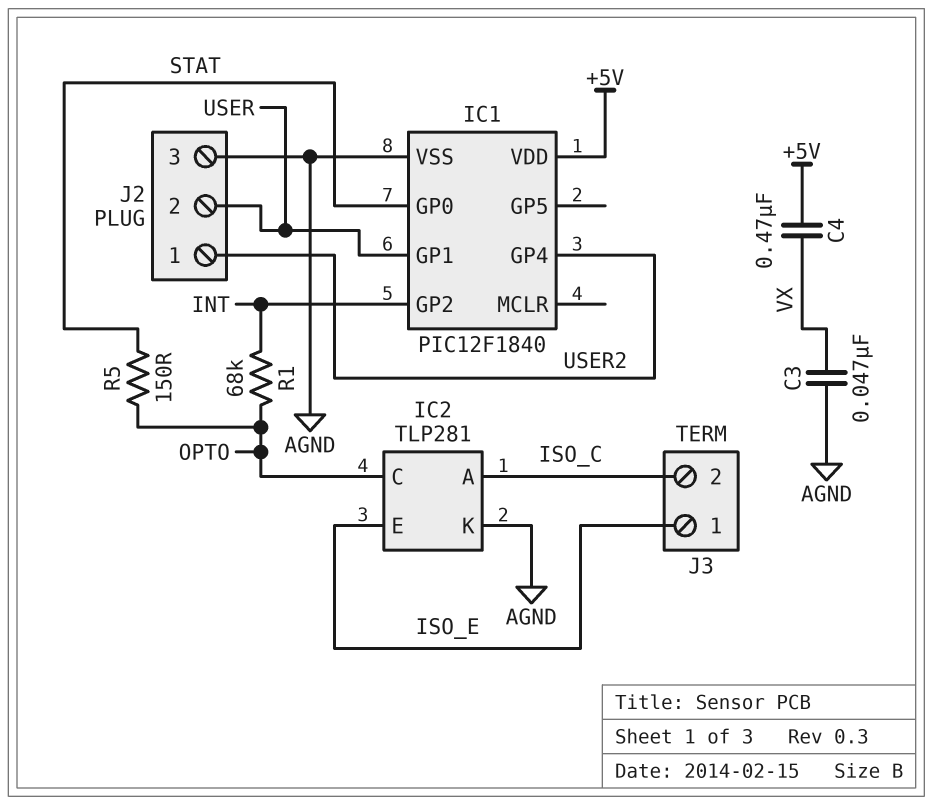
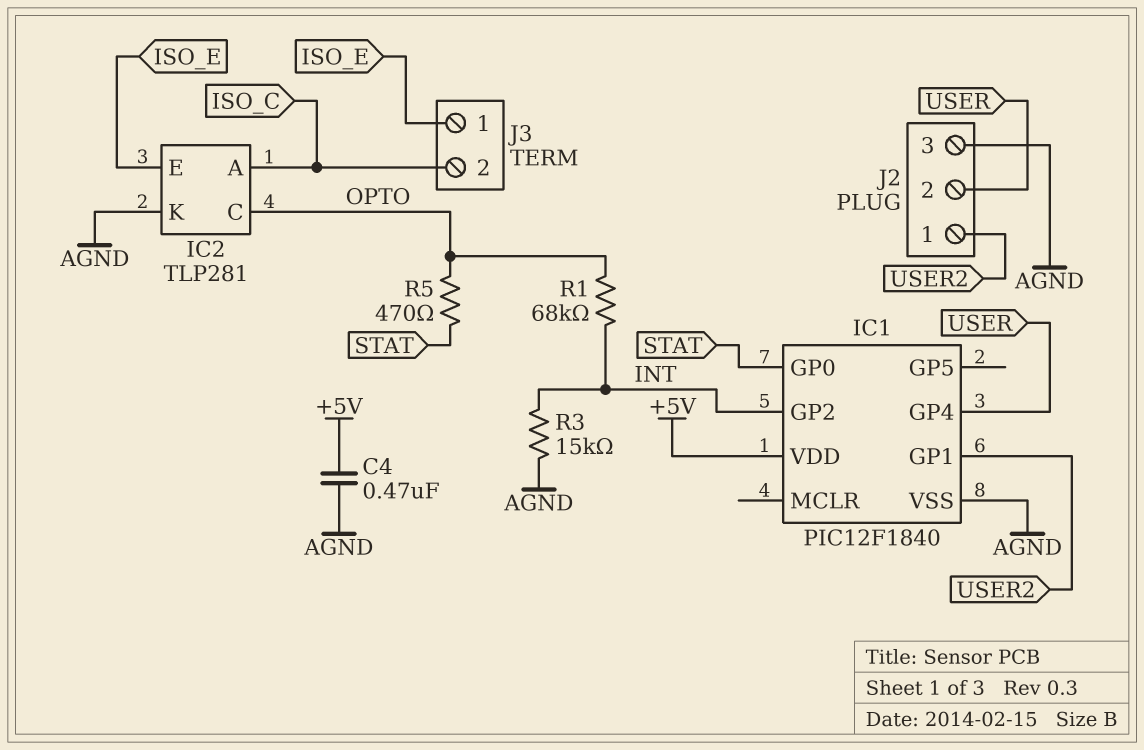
C3: 47nF (AGND, VX) -> none
C4: 470nF (+5V, VX) -> 470nF (+5V, AGND)
IC1 pin GP1: USER -> USER2
IC1 pin GP4: USER2 -> USER
R3: none -> 15k (AGND, INT)
R5: 150 (OPTO, STAT) -> 470 (OPTO, STAT)

